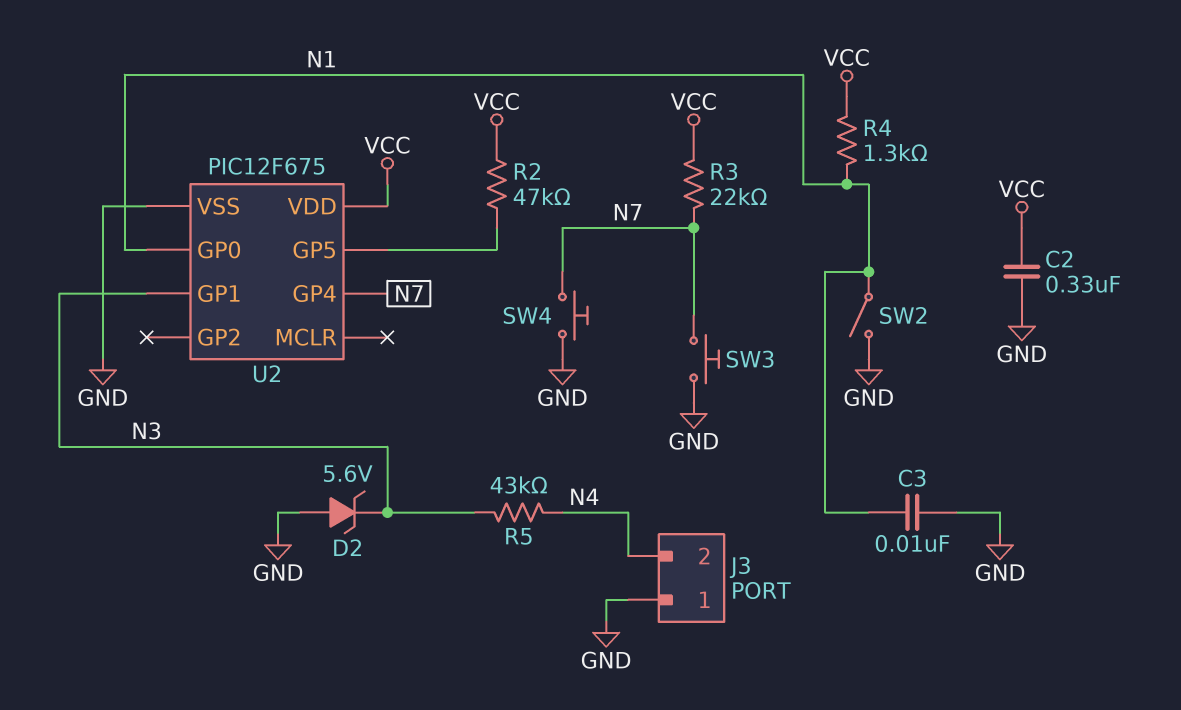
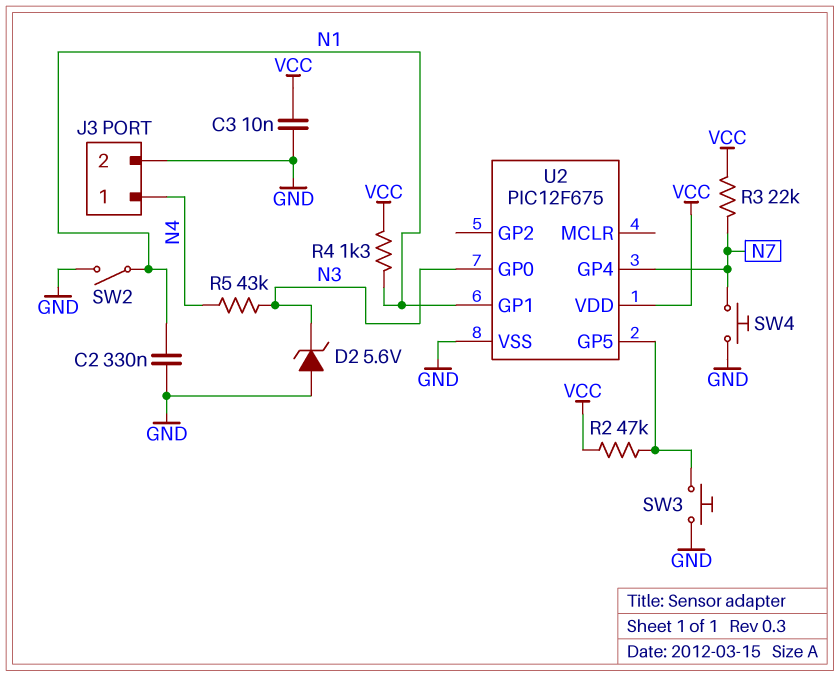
C2: 330nF (GND, VCC) -> 330nF (GND, N1)
C3: 10nF (GND, N1) -> 10nF (GND, VCC)
J3 pin 1: GND -> N4
J3 pin 2: N4 -> GND
SW3: button (GND, N7) -> button (GND, U2/GP5)
U2 pin GP0: N1 -> N3
U2 pin GP1: N3 -> N1

